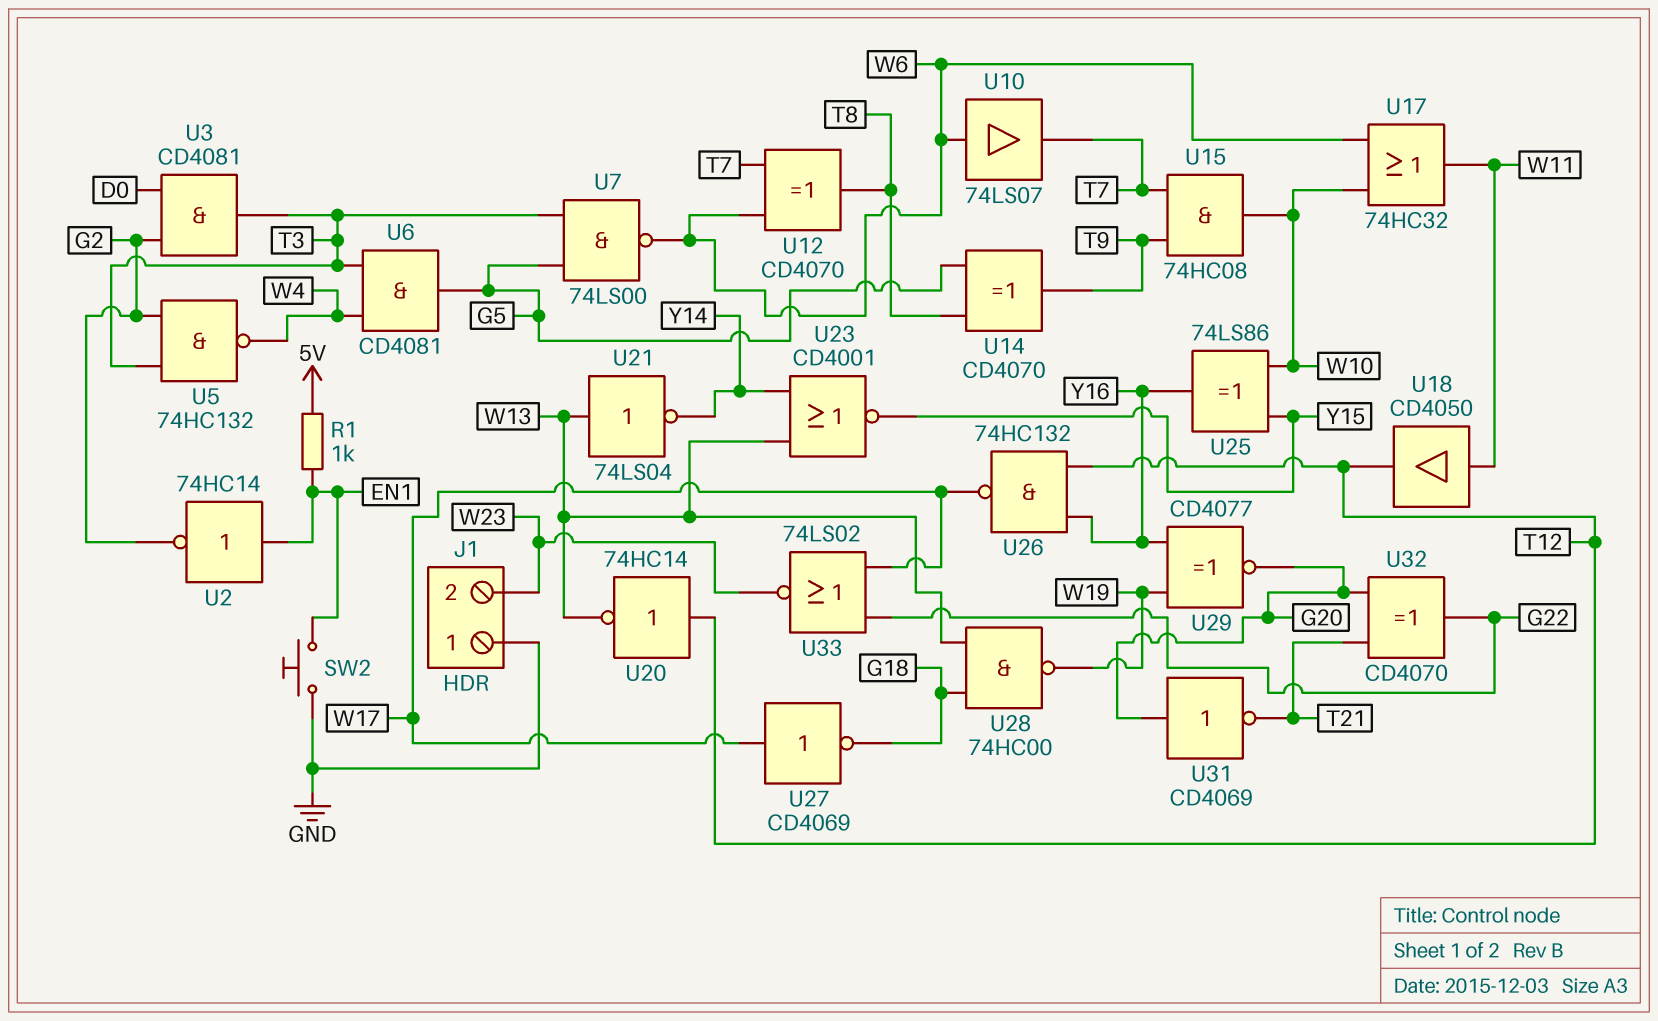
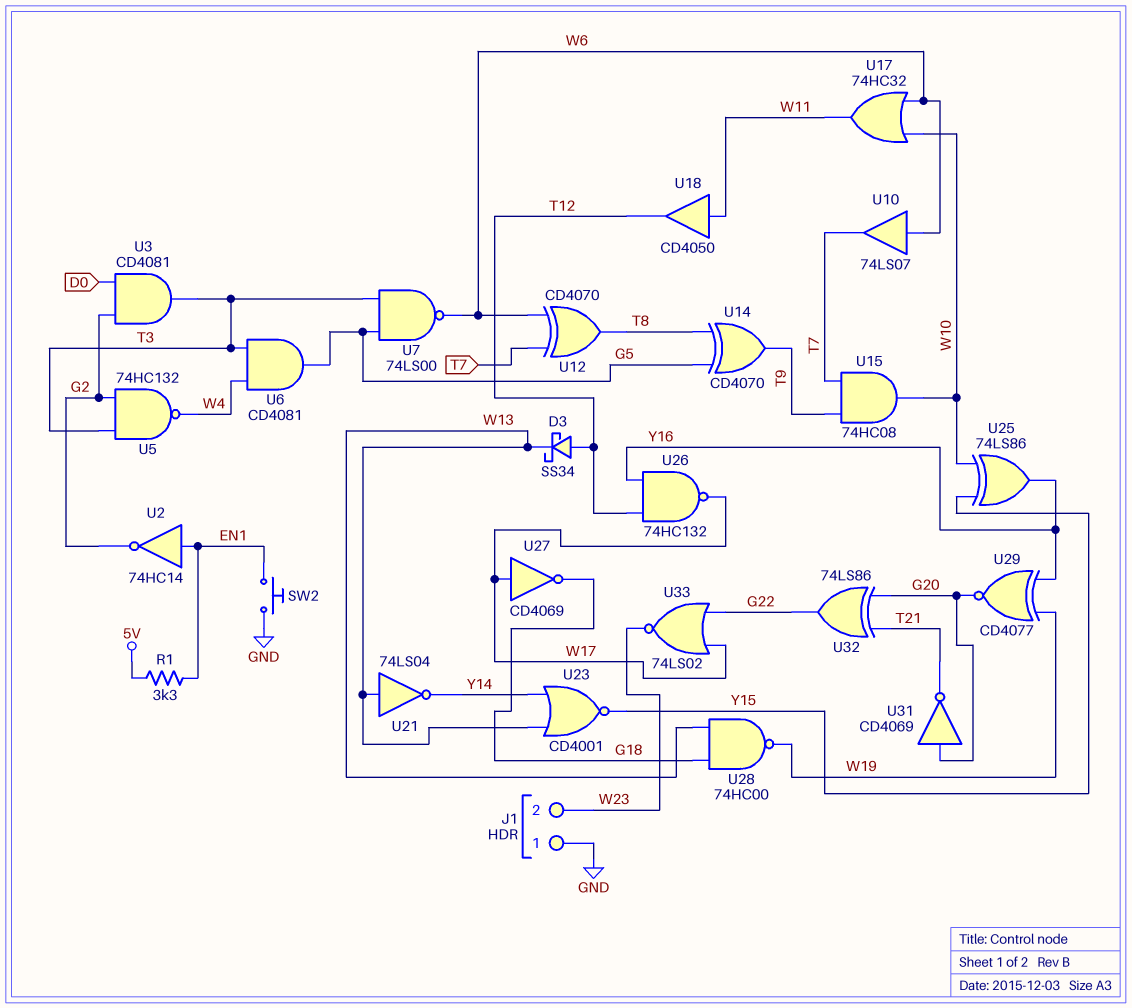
D3: none -> schottky SS34 (A T12, K W13)
R1: 1k (5V, EN1) -> 3.3k (5V, EN1)
U20: NOT 74HC14 (in T12, out W13) -> none
U32: XOR CD4070 (in G20, in T21, out G22) -> XOR 74LS86 (in G20, in T21, out G22)

